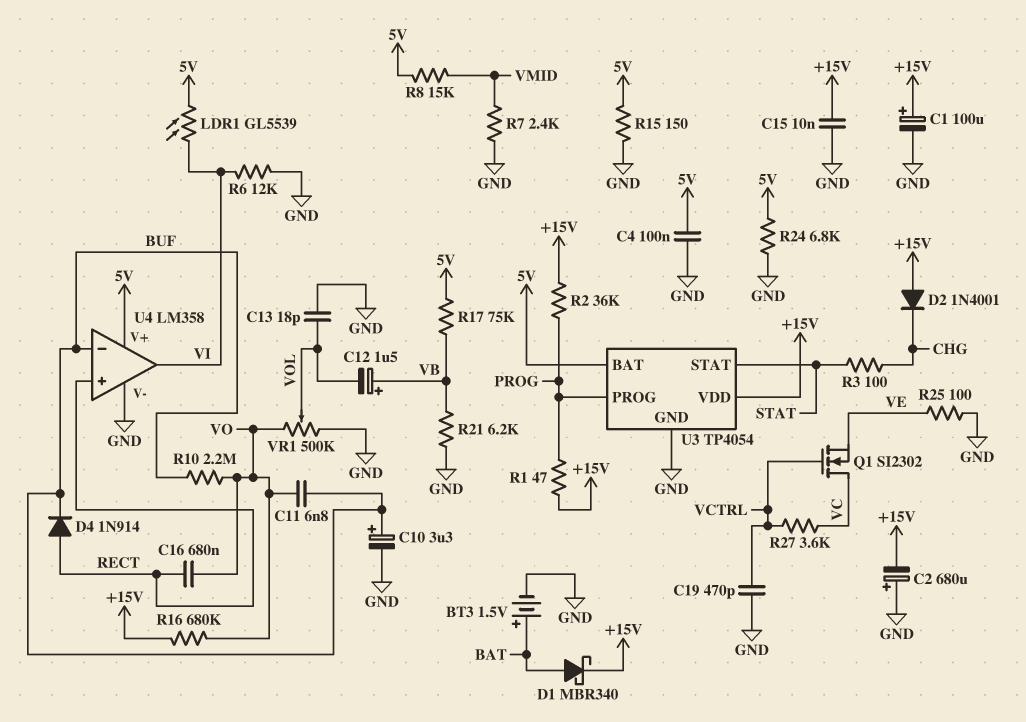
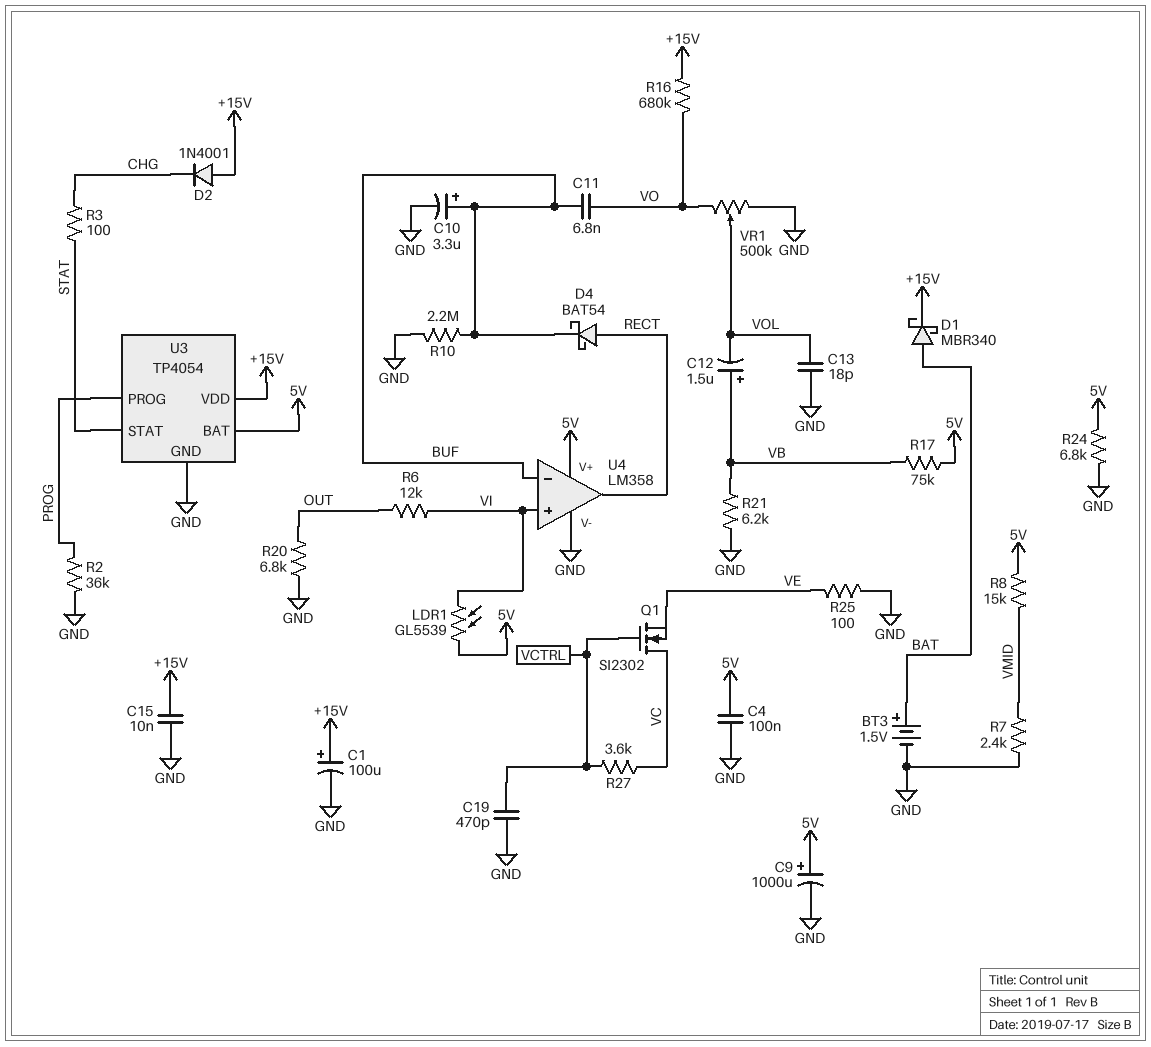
C2: 680uF (plus GND, minus +15V) -> none
C9: none -> 1000uF (plus 5V, minus GND)
C16: 680nF (RECT, VO) -> none
D4: diode 1N914 (A RECT, K BUF) -> schottky BAT54 (A RECT, K BUF)
R1: 47 (+15V, PROG) -> none
R2: 36k (+15V, PROG) -> 36k (GND, PROG)
R6: 12k (GND, VI) -> 12k (OUT, VI)
R10: 2.2M (BUF, VO) -> 2.2M (BUF, GND)
R15: 150 (5V, GND) -> none
R20: none -> 6.8k (GND, OUT)
U4 pin in+: RECT -> VI
U4 pin out: VI -> RECT

